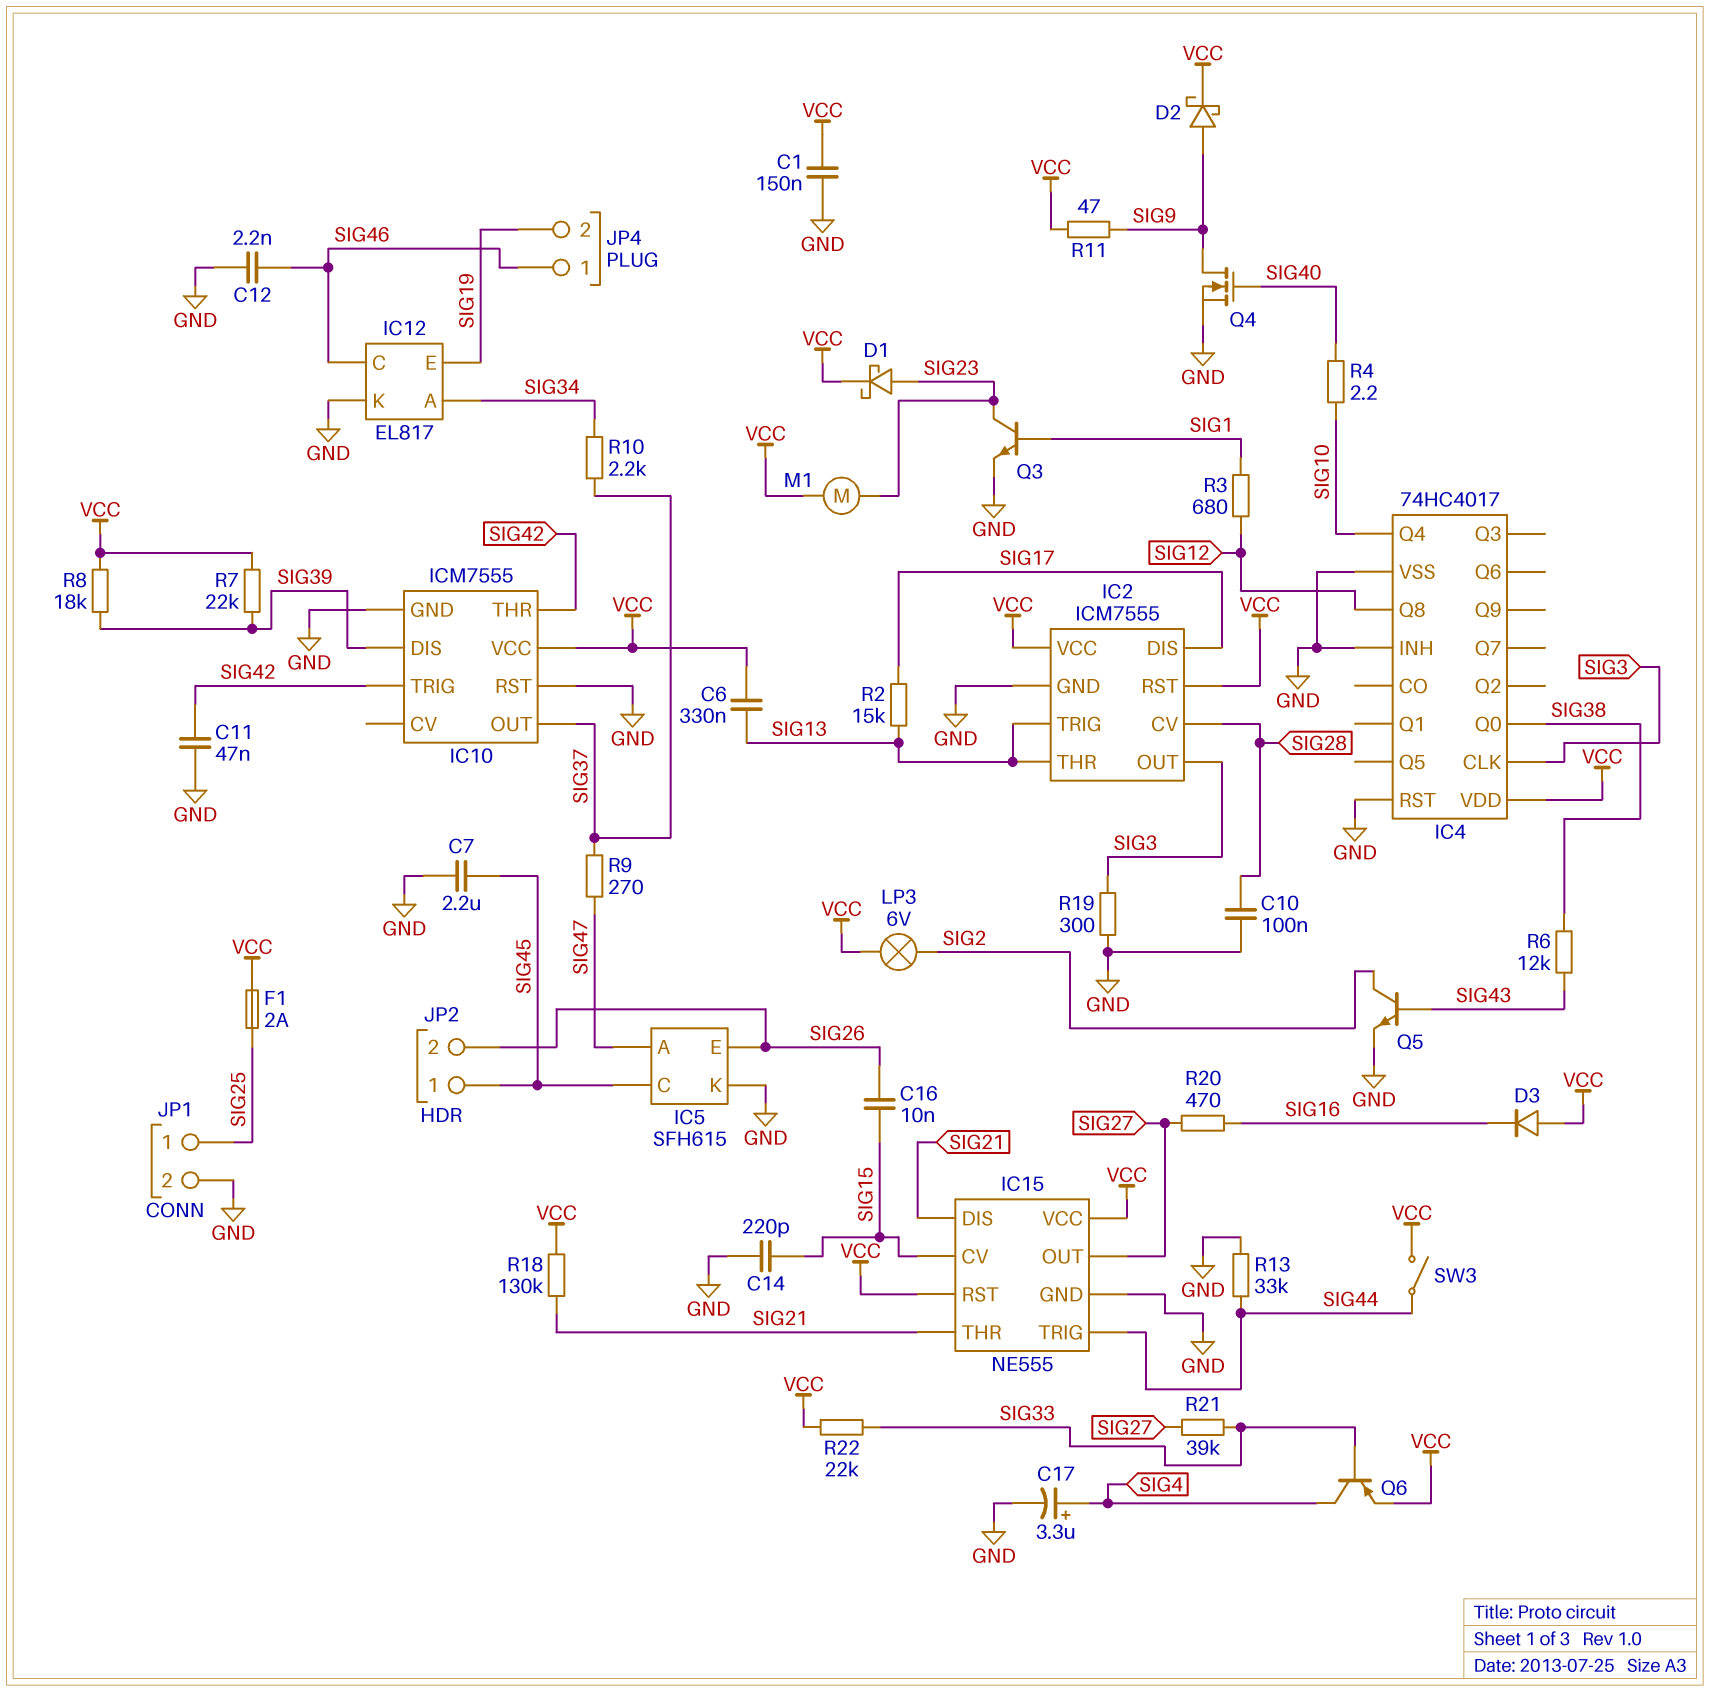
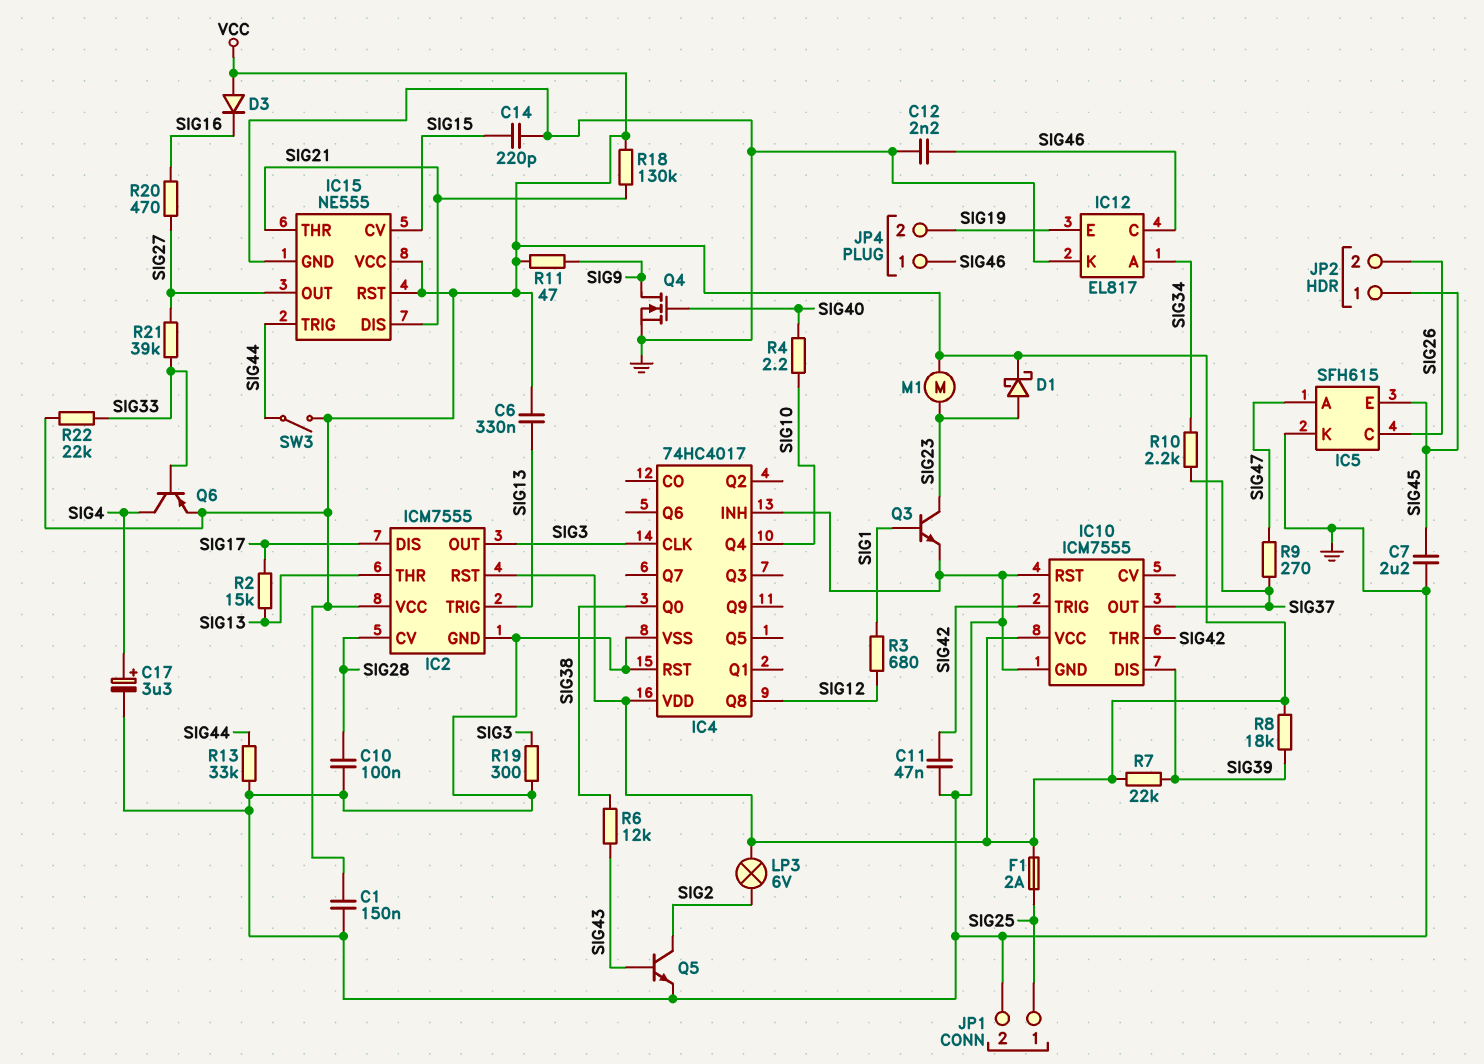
C16: 10nF (SIG15, SIG26) -> none
D2: schottky (A SIG9, K VCC) -> none
IC5 pin C: SIG45 -> SIG26
IC5 pin E: SIG26 -> SIG45

